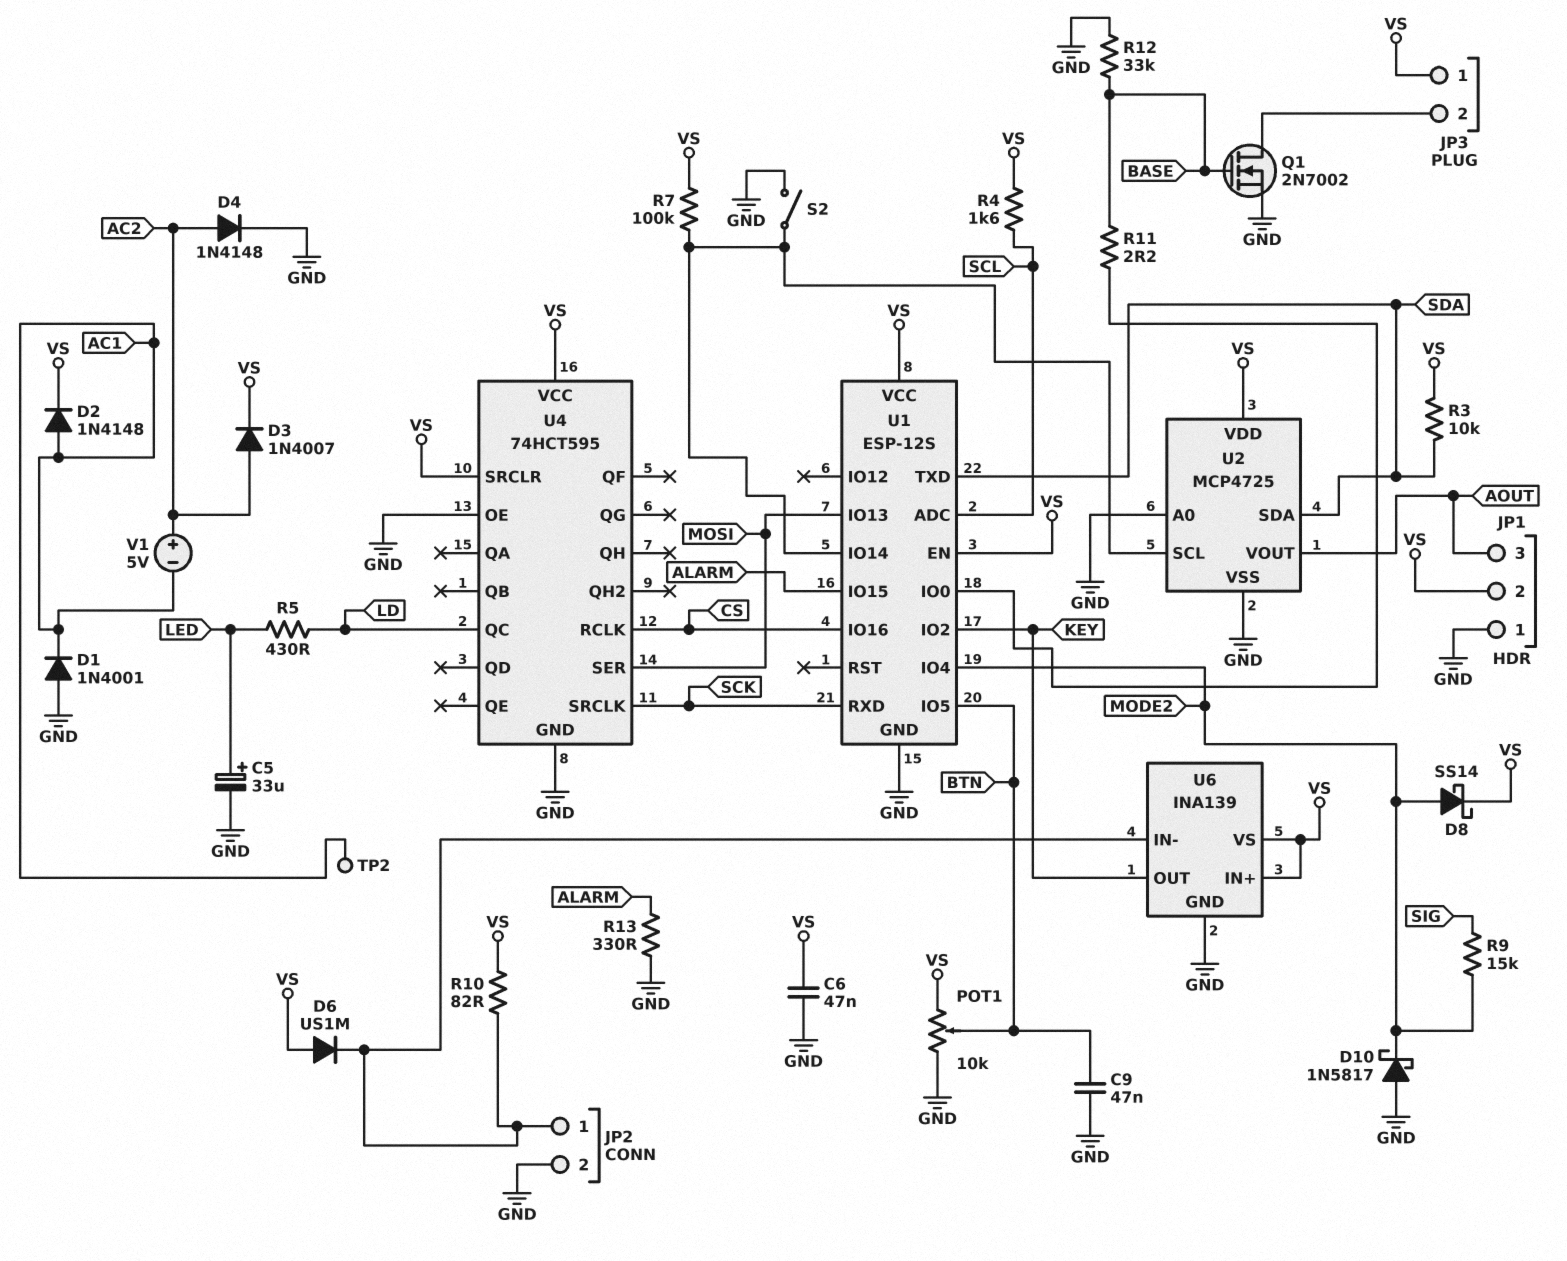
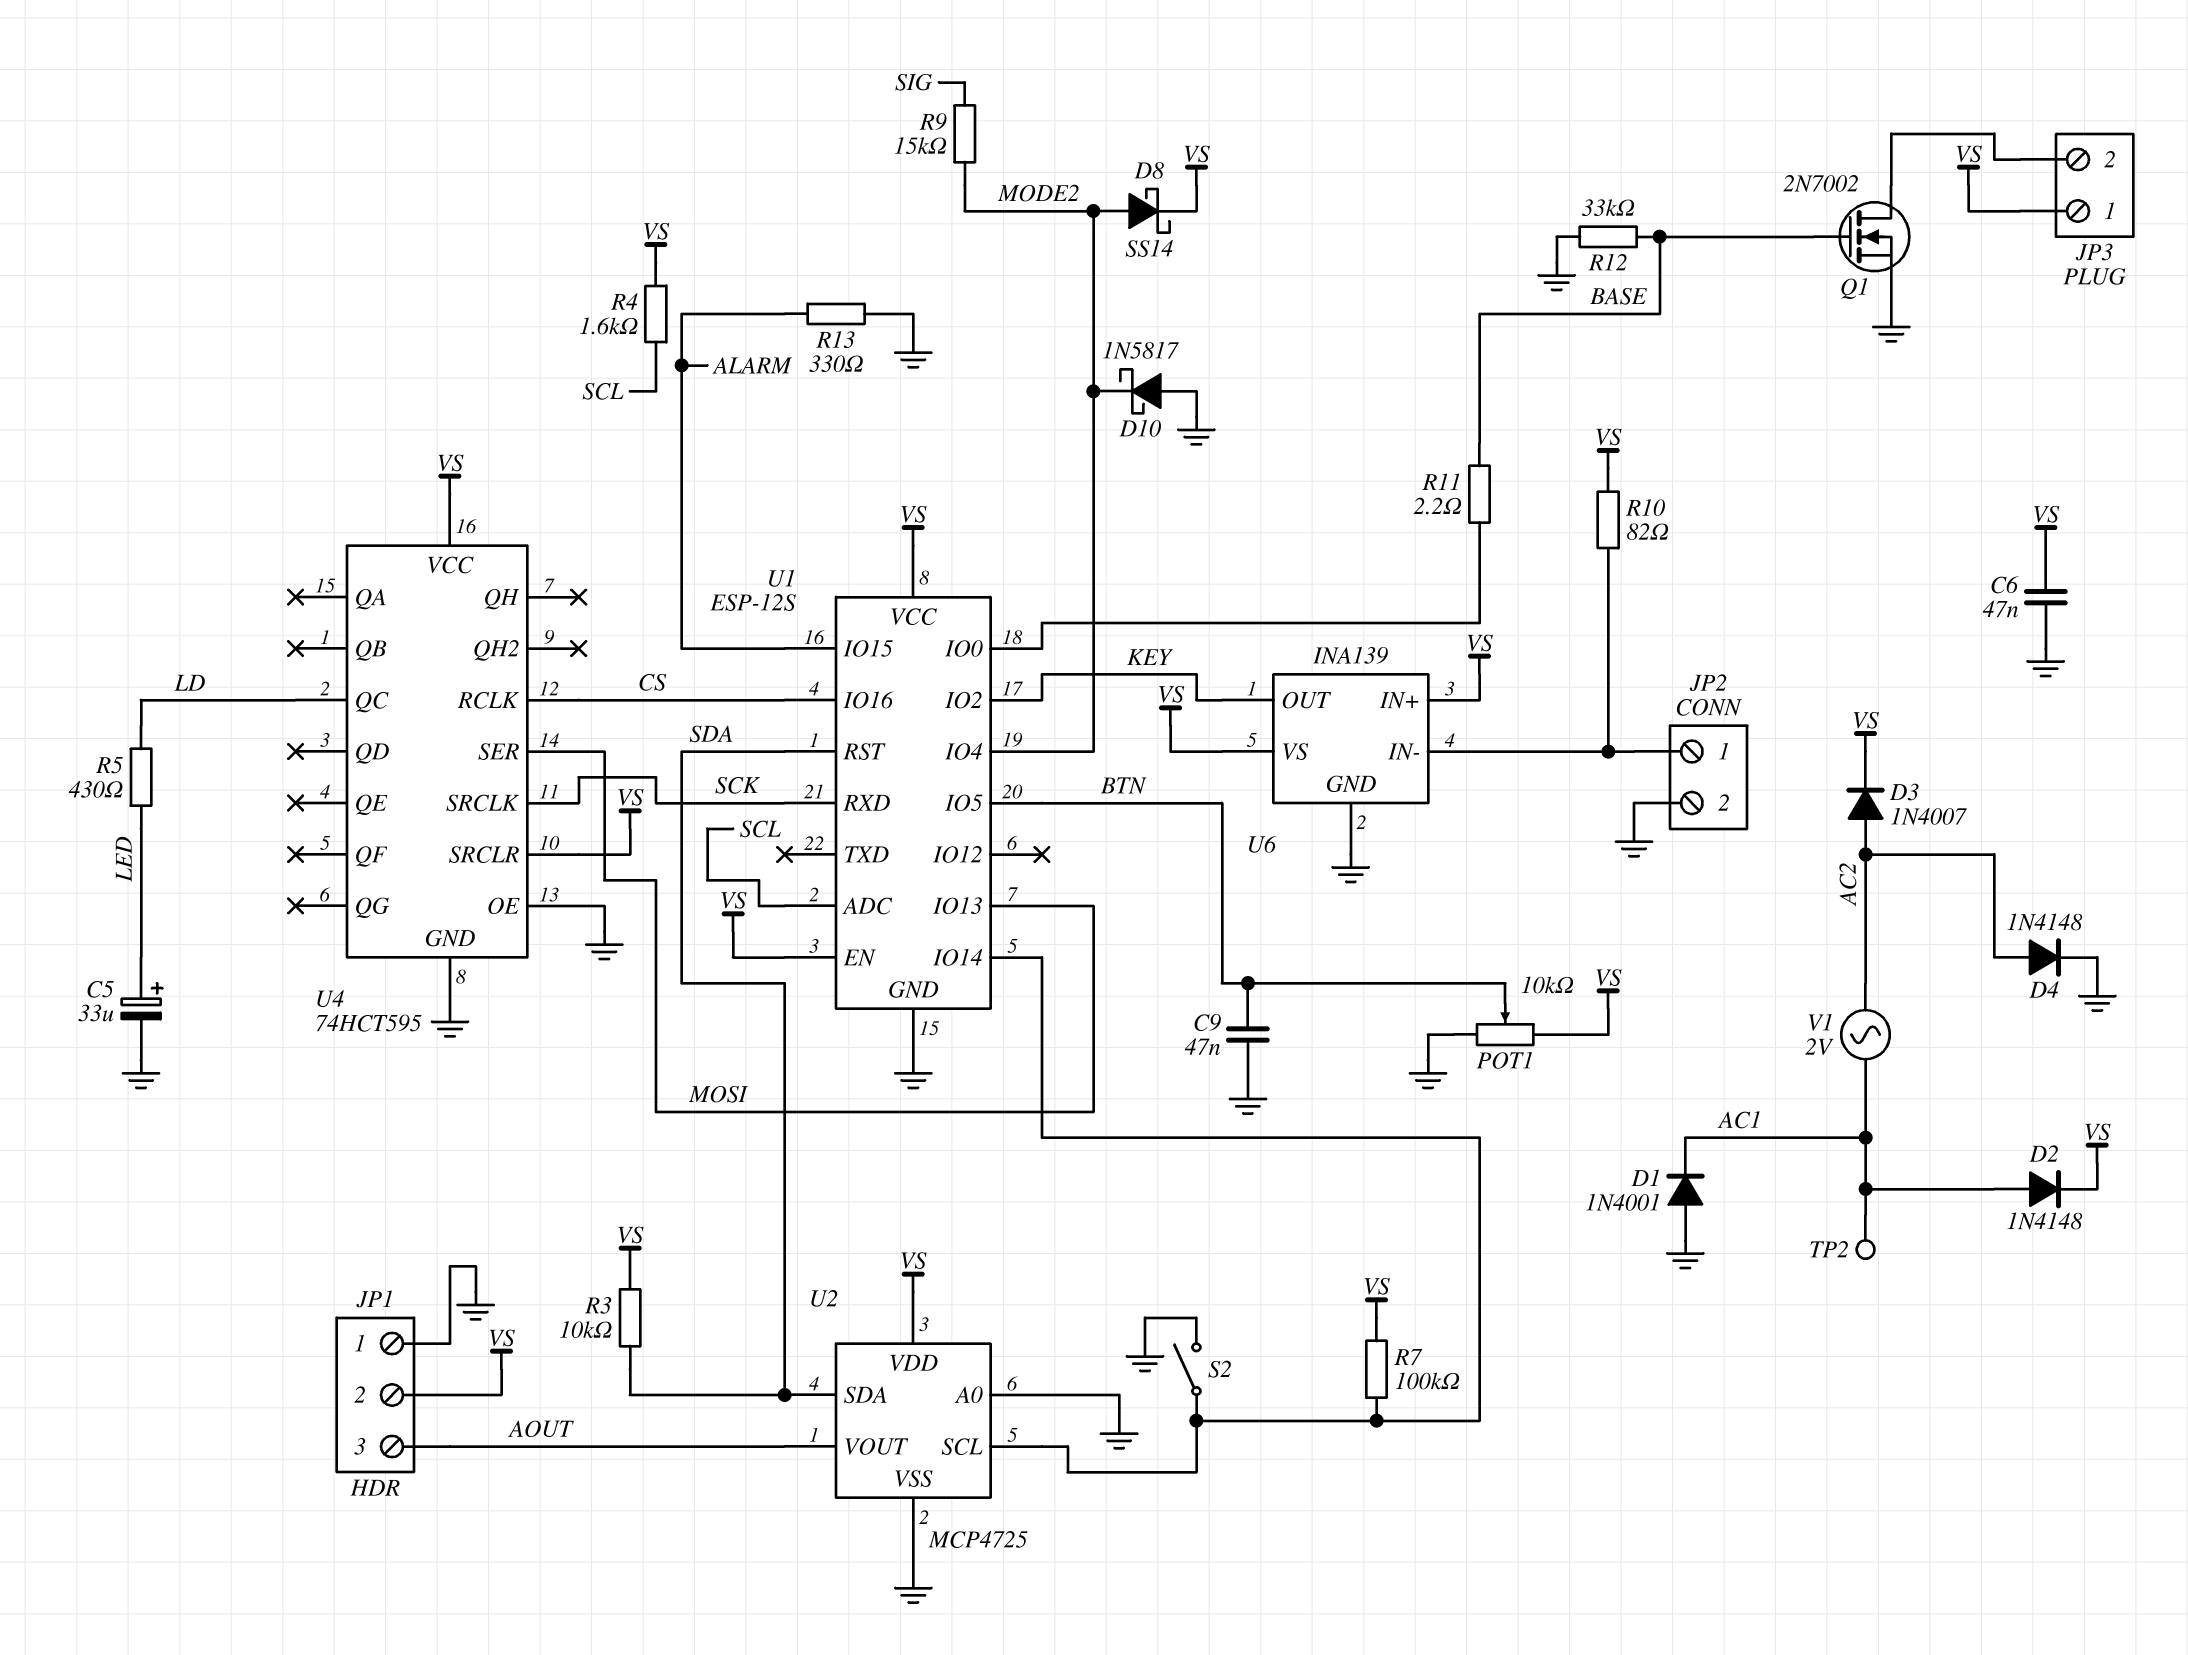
D6: diode US1M (A VS, K JP2/1) -> none
U1 pin RST: none -> SDA
U1 pin TXD: SDA -> none
V1: 5V (plus AC2, minus AC1) -> AC 2V (AC1, AC2)

